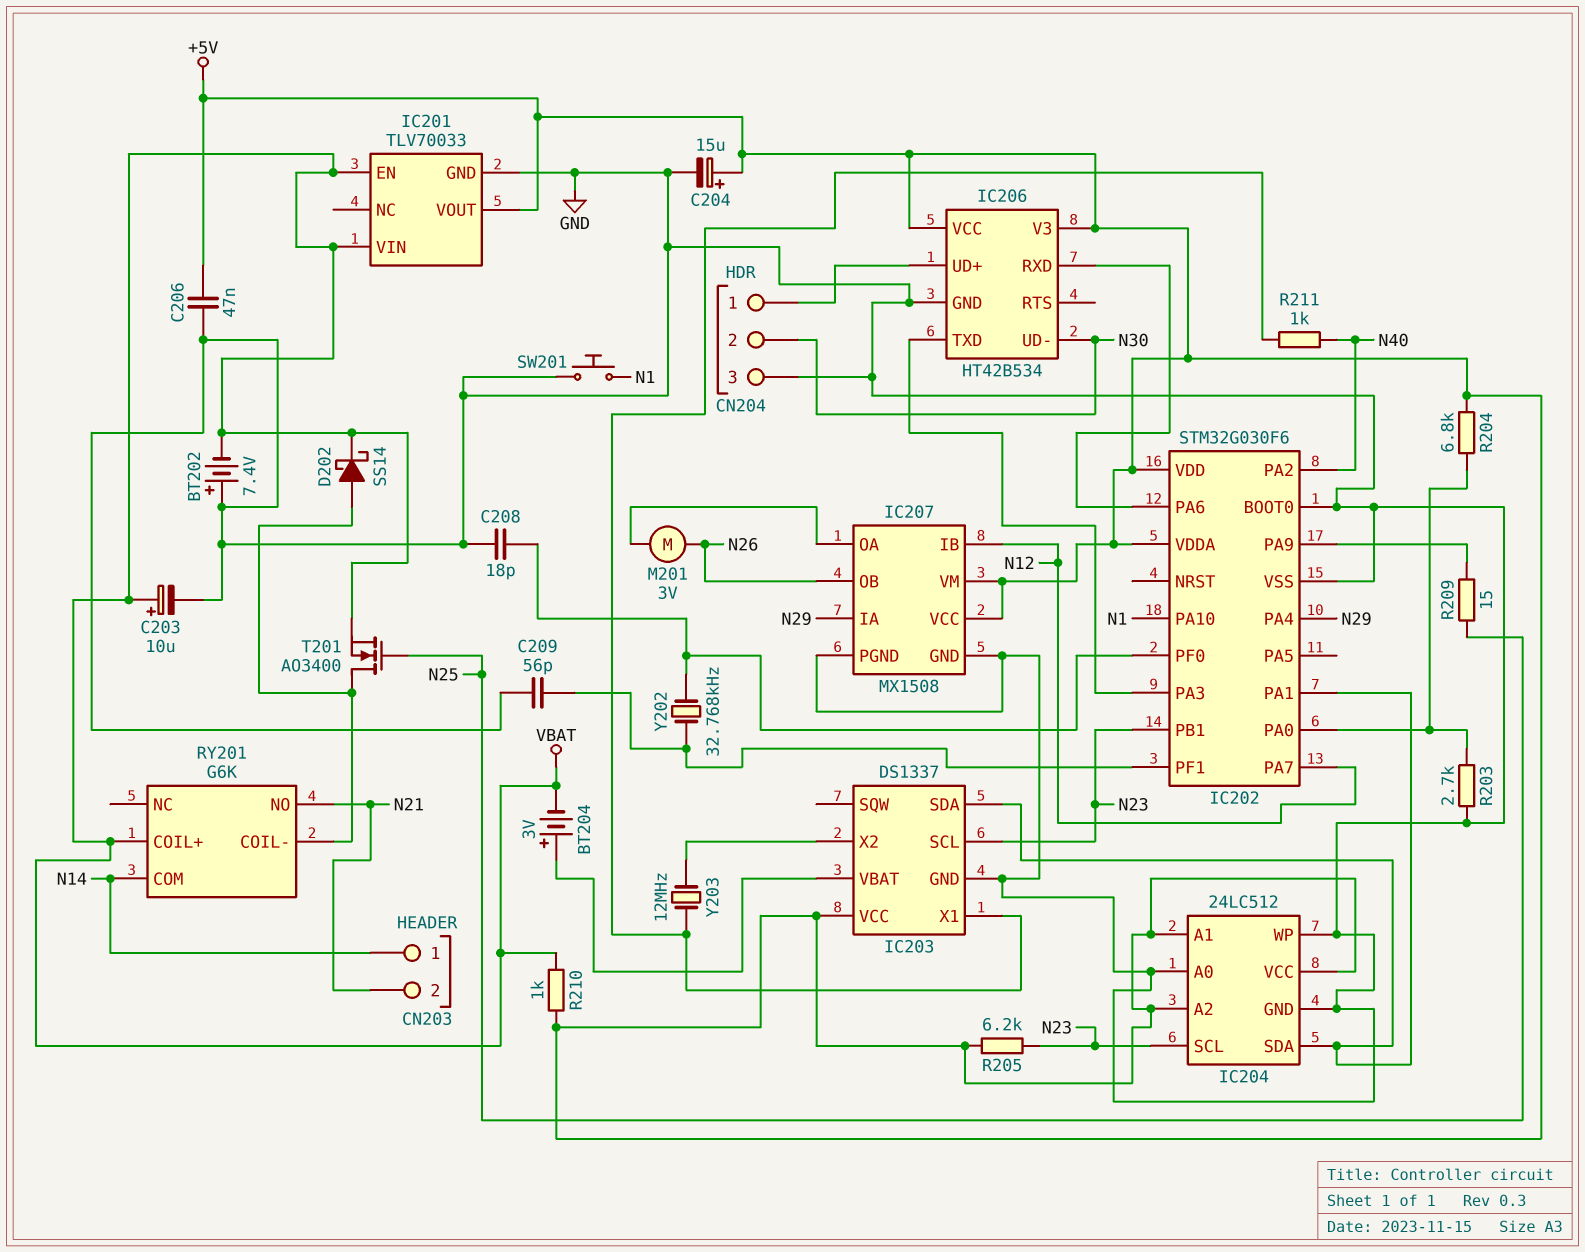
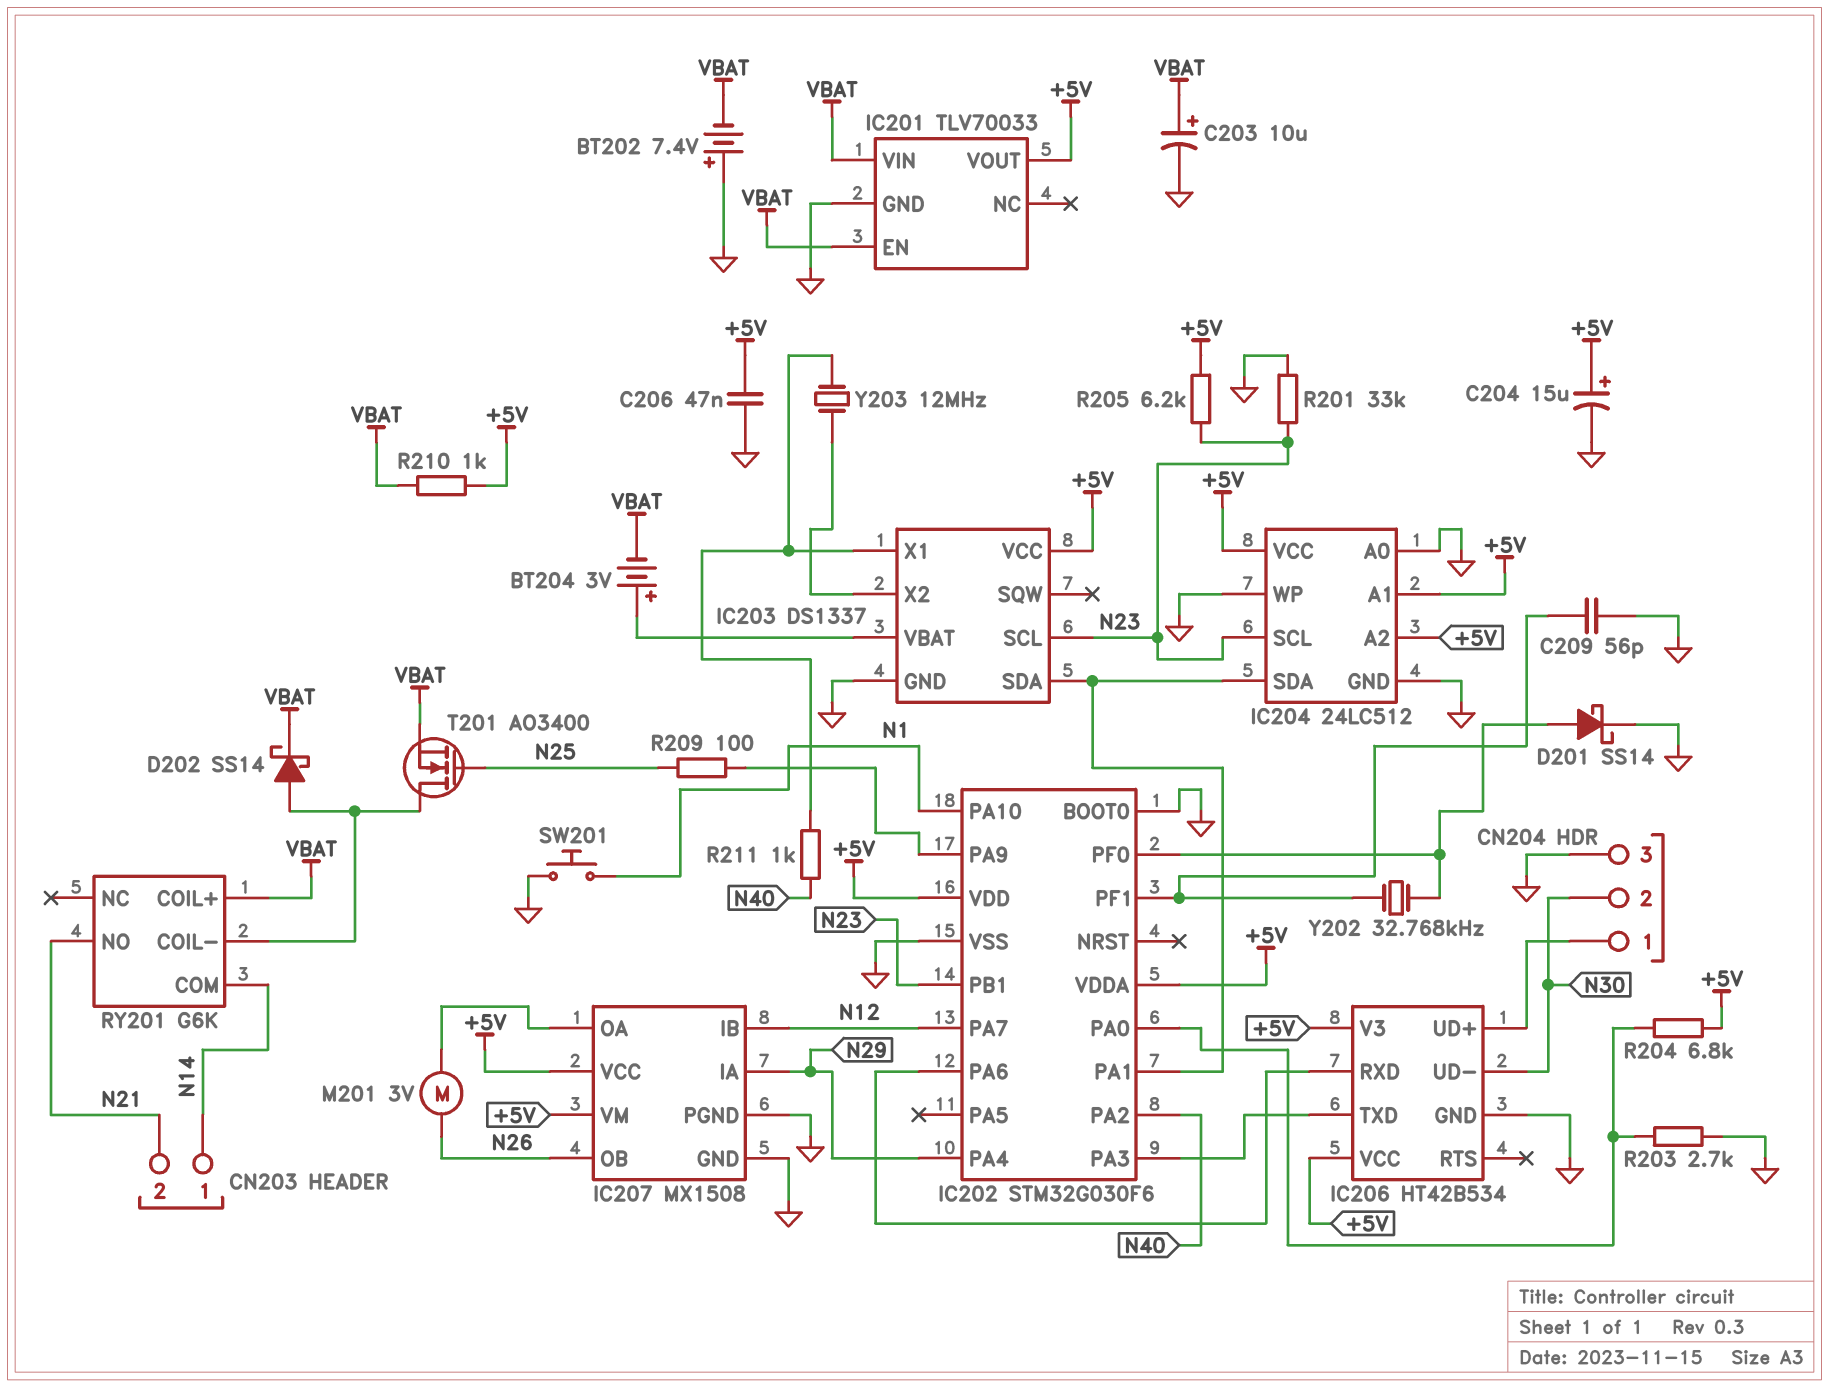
C208: 18pF (GND, IC202/PF0) -> none
D201: none -> schottky SS14 (A IC202/PF0, K GND)
R201: none -> 33k (GND, N23)
R209: 15 (IC202/PA9, N25) -> 100 (IC202/PA9, N25)

